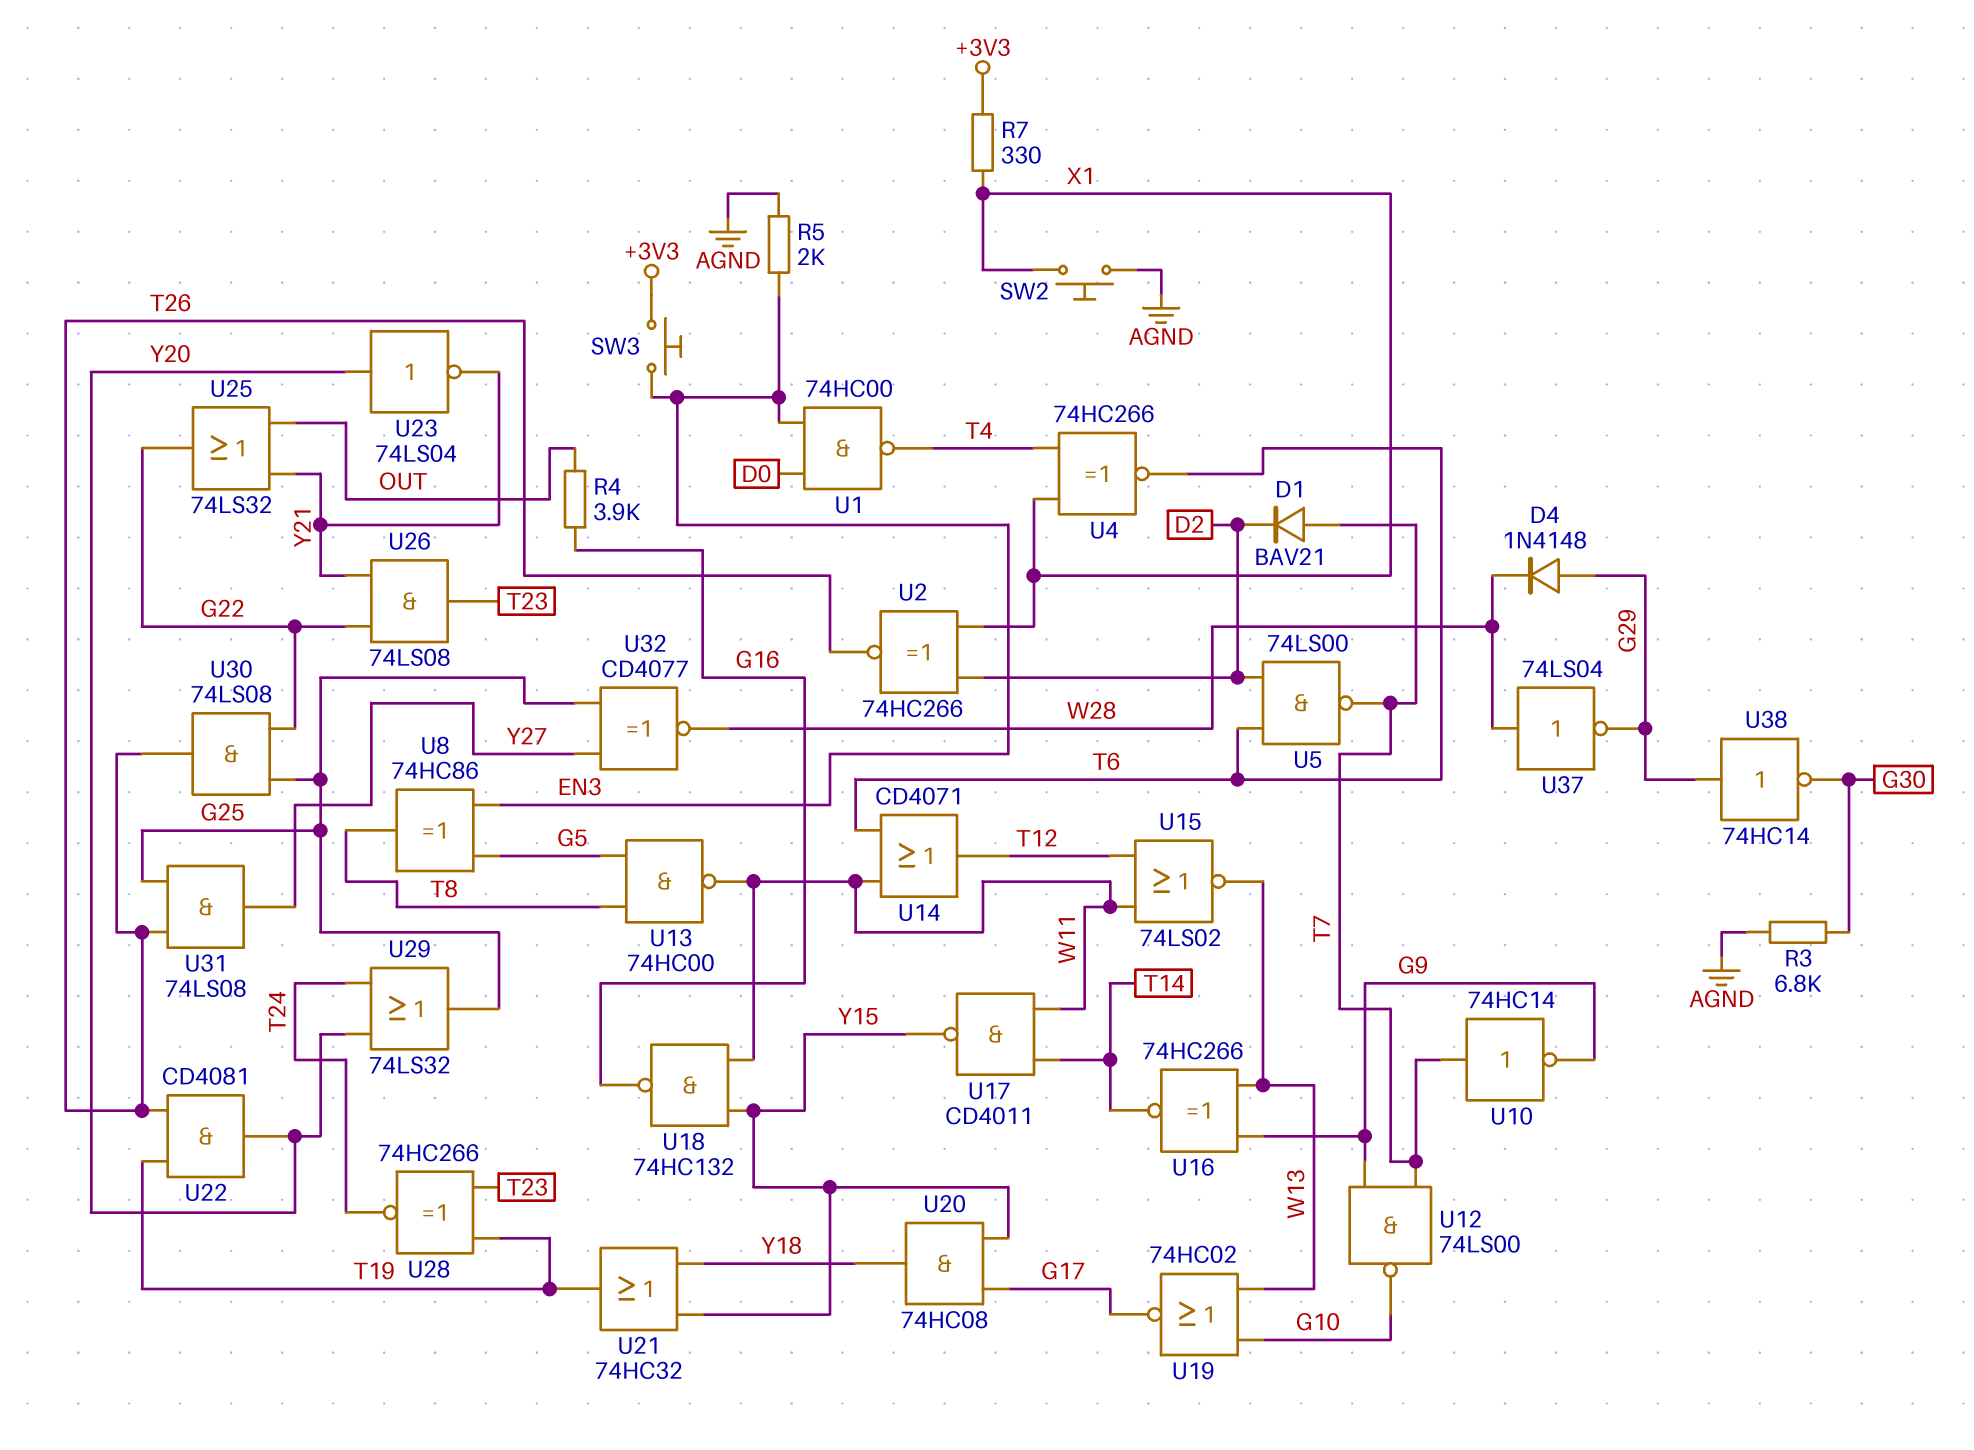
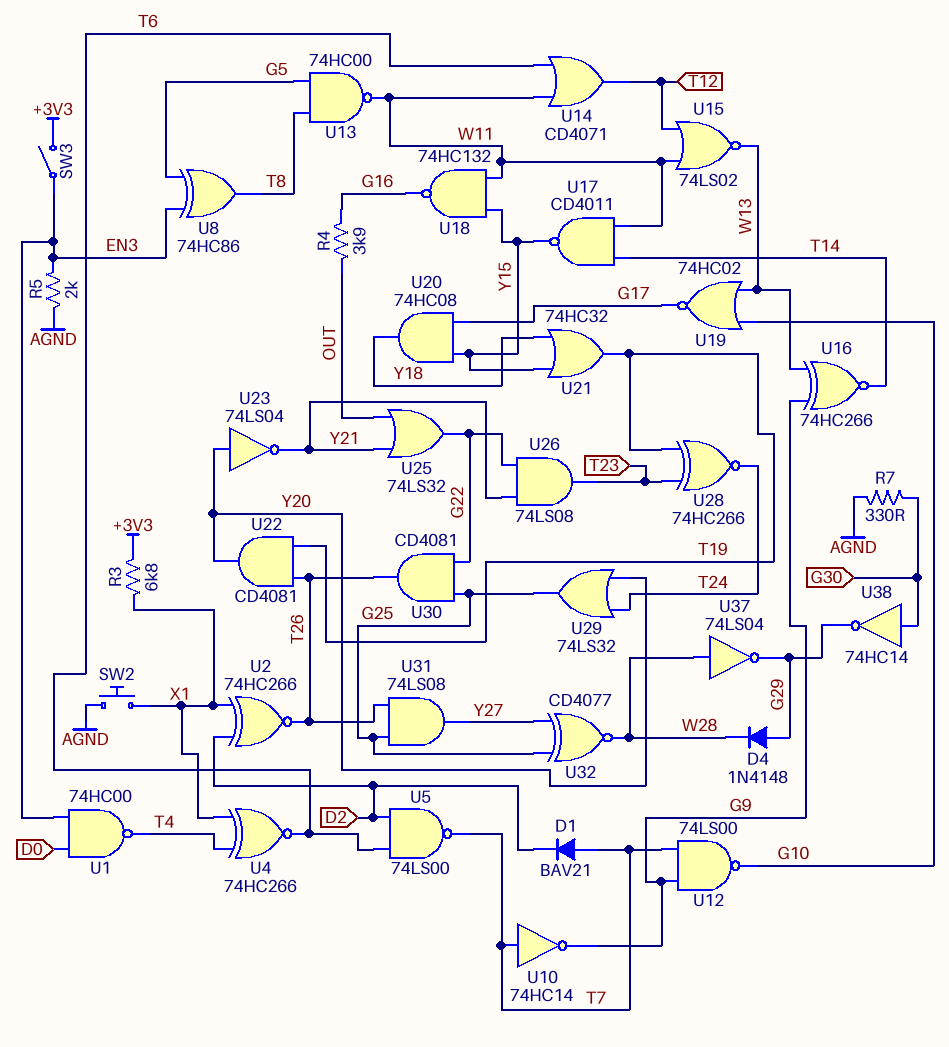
R3: 6.8k (AGND, G30) -> 6.8k (+3V3, X1)
R7: 330 (+3V3, X1) -> 330 (AGND, G30)
SW3: button (+3V3, EN3) -> switch (+3V3, EN3)
U30: AND 74LS08 (in G22, in G25, out T26) -> AND CD4081 (in G22, in G25, out T26)
U38: NOT 74HC14 (in G29, out G30) -> NOT 74HC14 (in G30, out G29)

